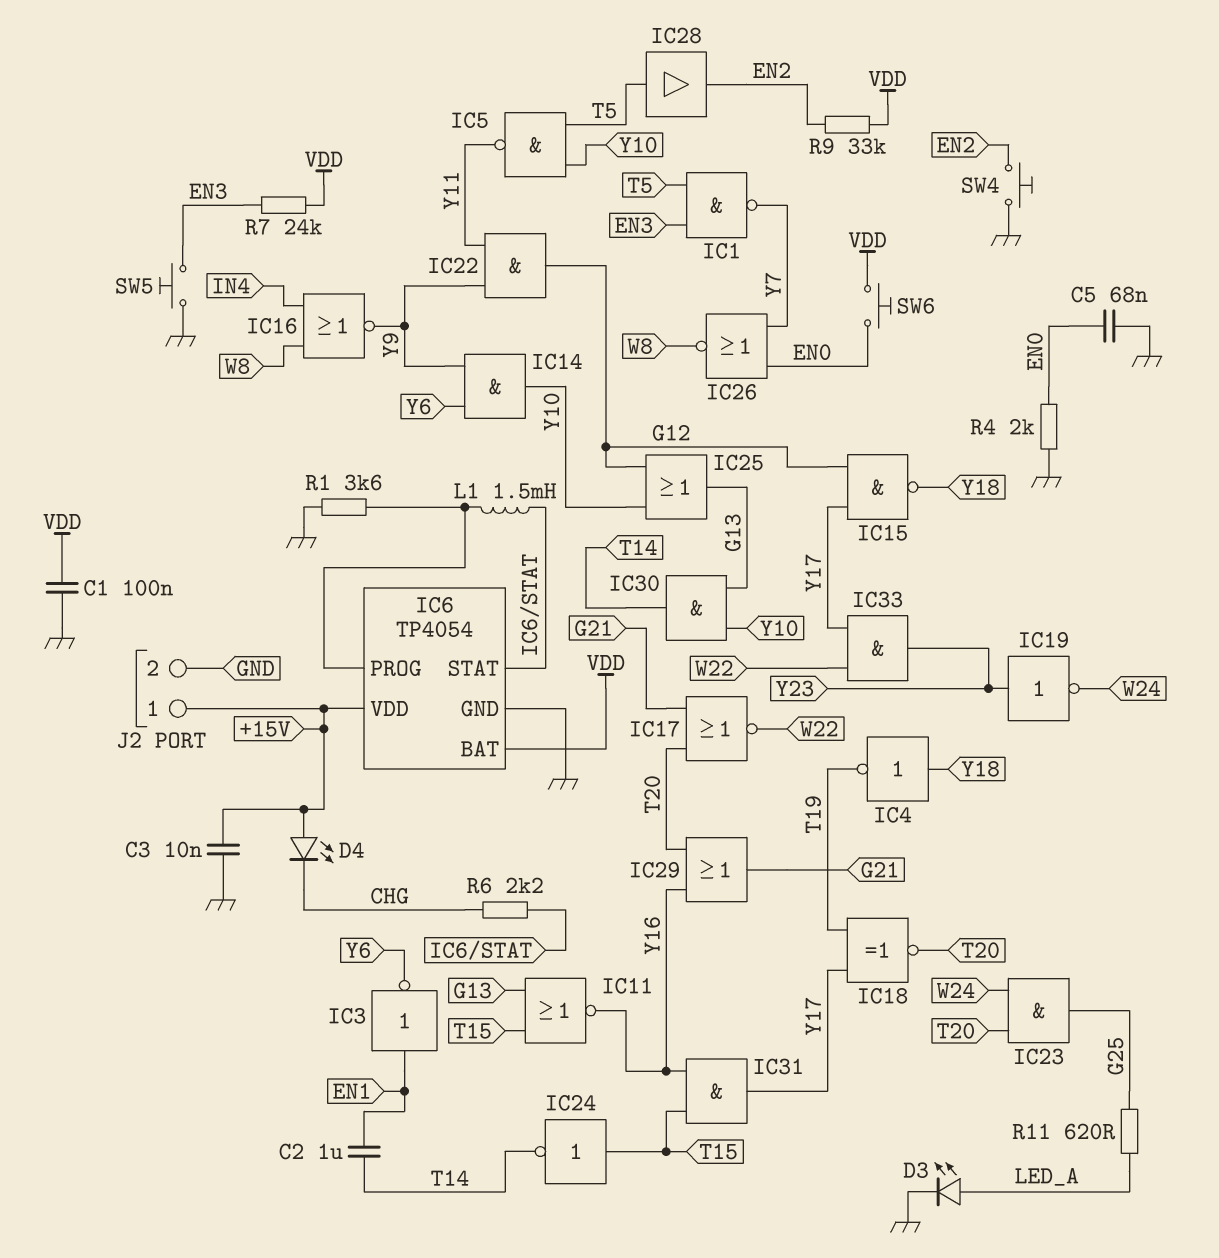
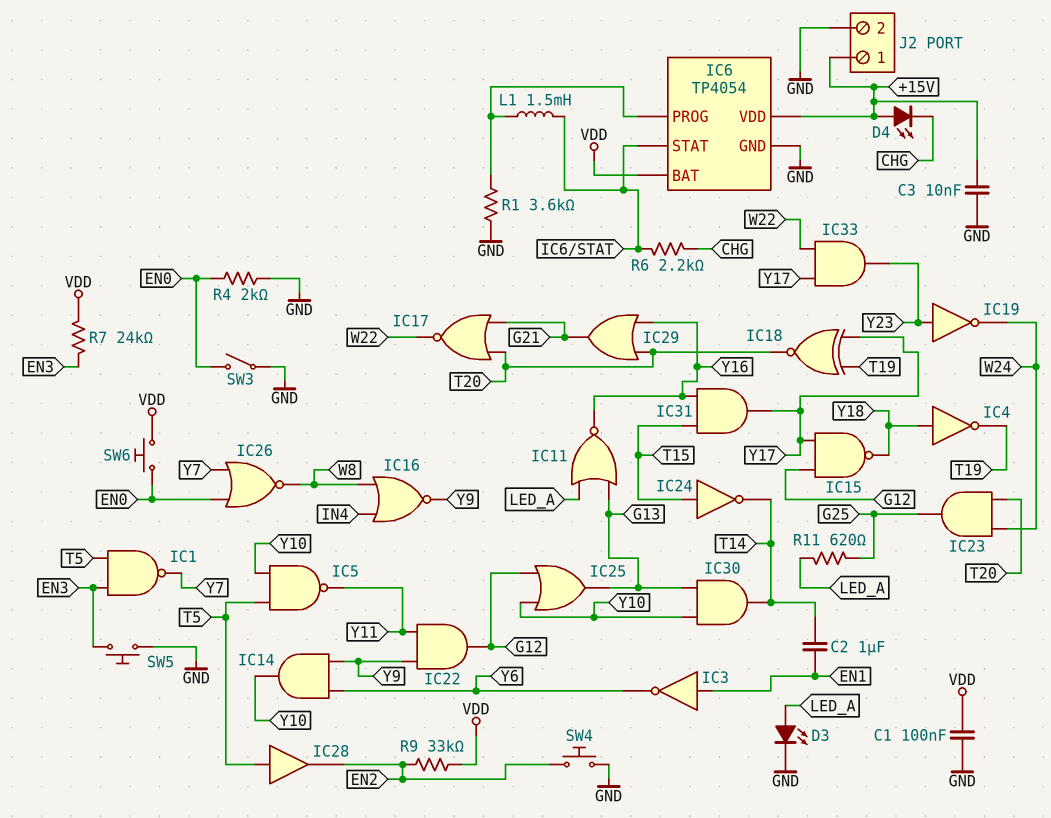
C5: 68nF (EN0, GND) -> none
IC11: NOR (in G13, in T15, out Y16) -> NOR (in G13, in LED_A, out Y16)
SW3: none -> switch (EN0, GND)

